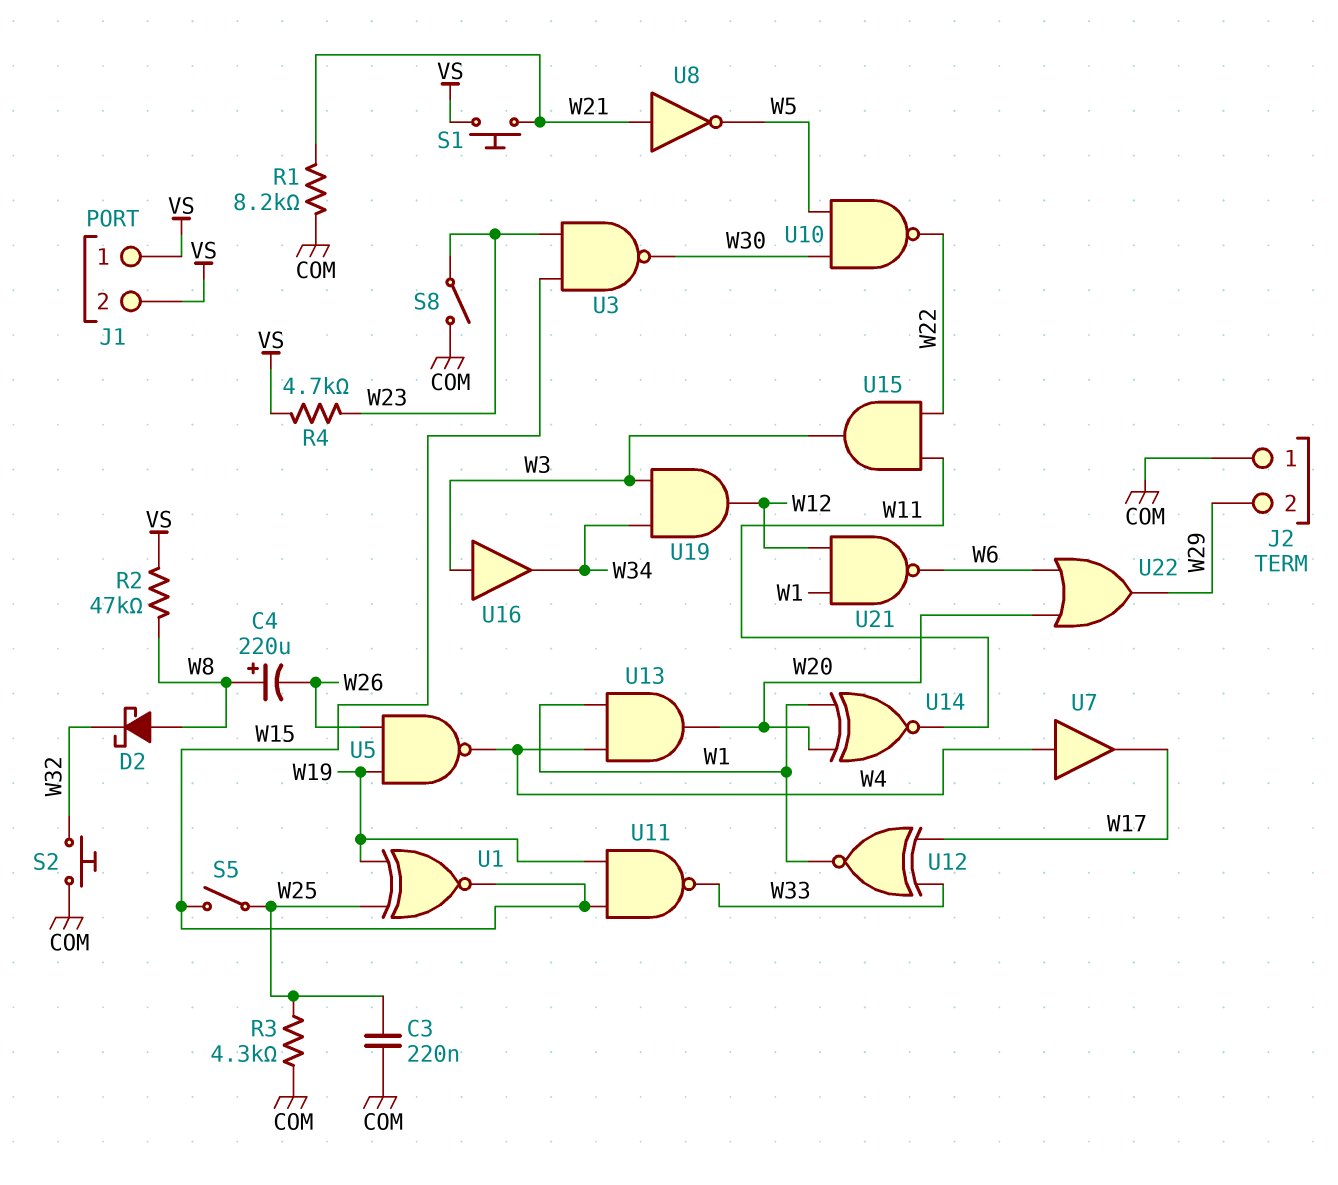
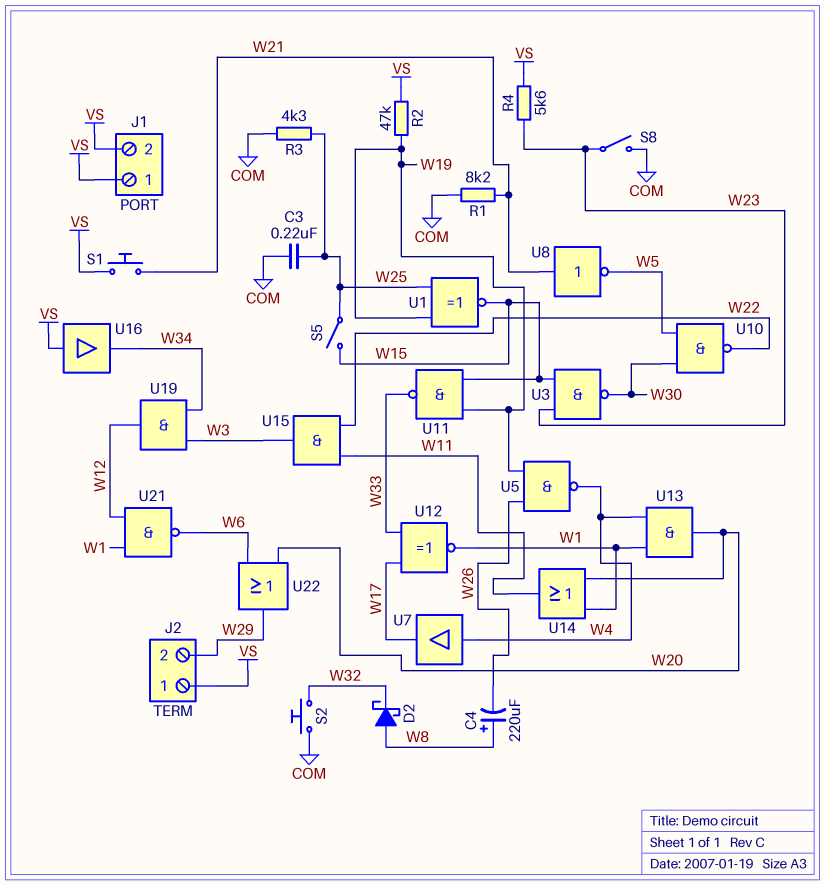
J2 pin 1: COM -> VS
R2: 47k (VS, W8) -> 47k (VS, W19)
R4: 4.7k (VS, W23) -> 5.6k (VS, W23)
U14: XNOR (in W1, in W20, out W11) -> OR (in W1, in W20, out W11)
U16: buffer (in W3, out W34) -> buffer (in VS, out W34)

